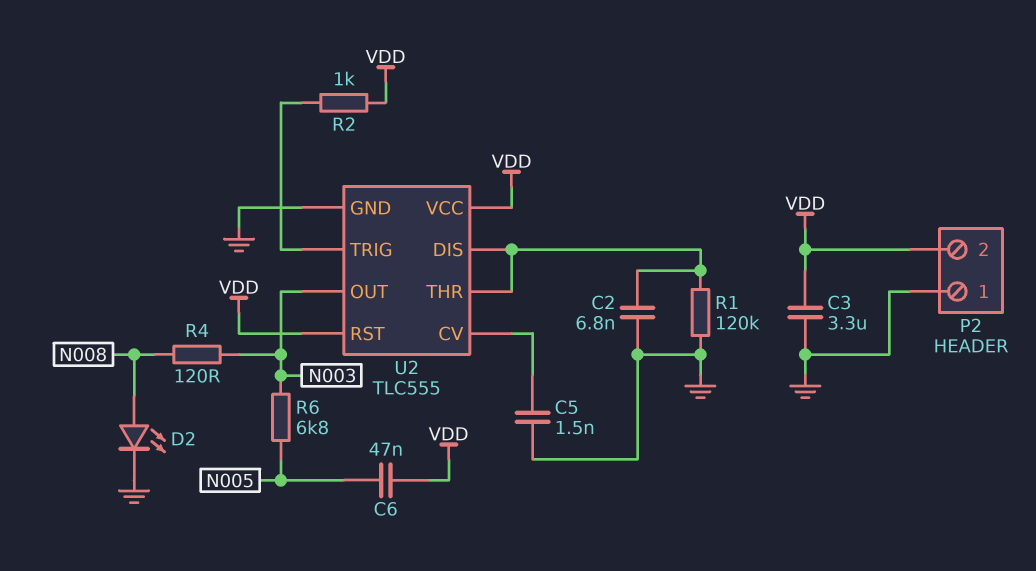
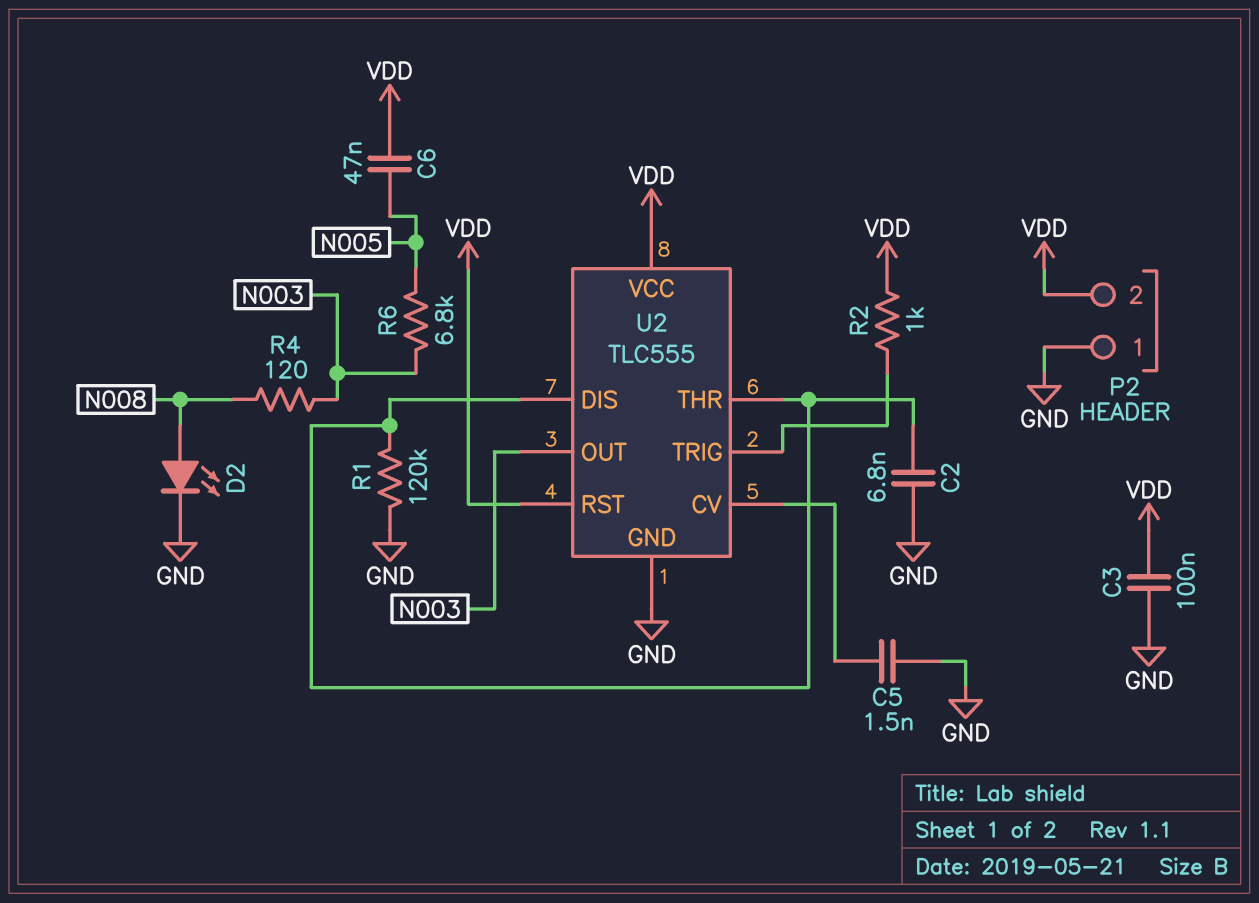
C3: 3.3uF (GND, VDD) -> 100nF (GND, VDD)

